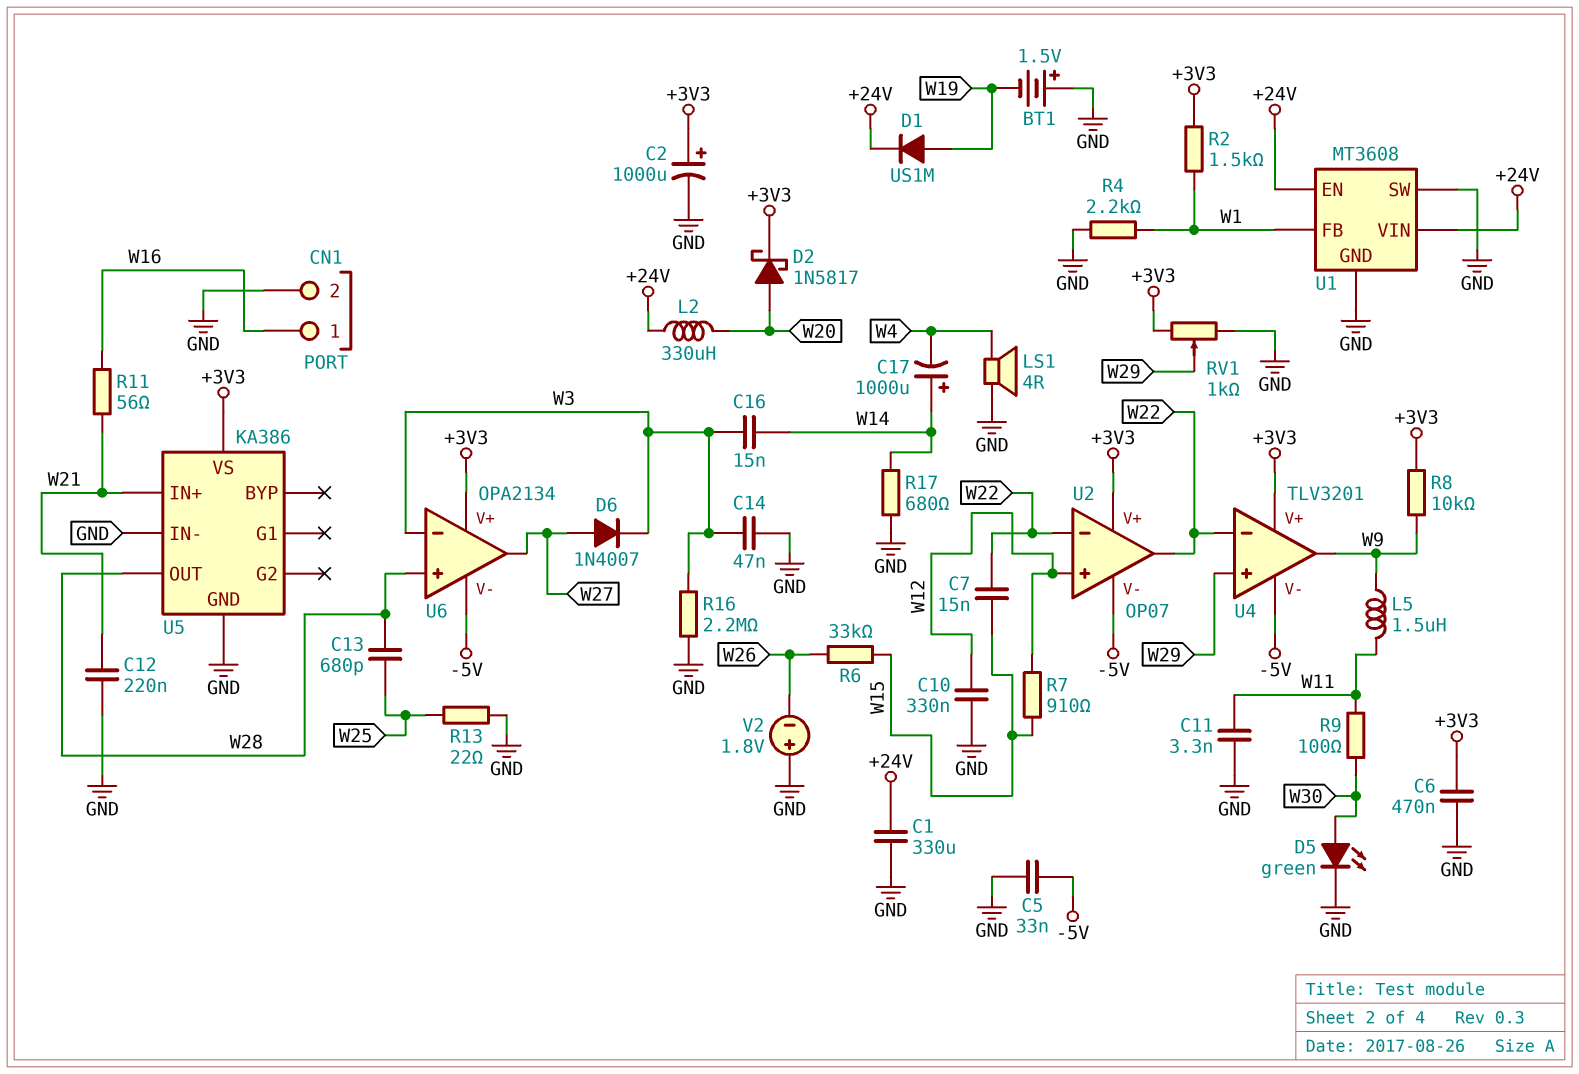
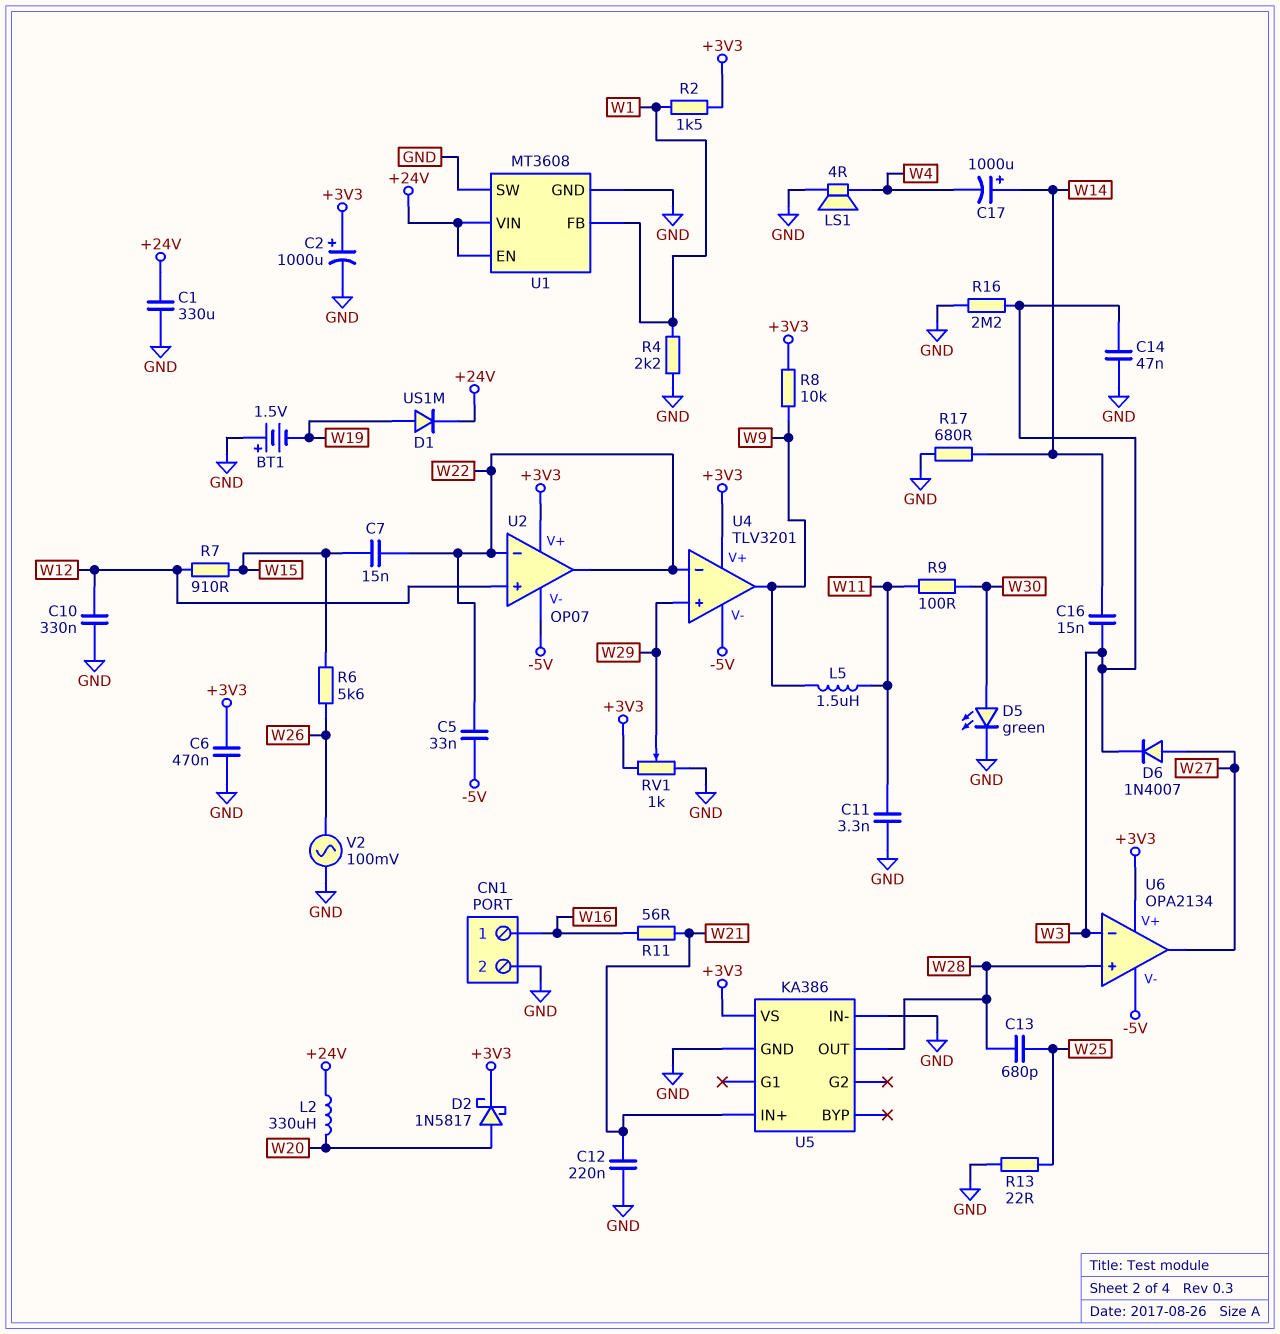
C5: 33nF (-5V, GND) -> 33nF (-5V, W22)
R6: 33k (W15, W26) -> 5.6k (W15, W26)
V2: 1.8V (plus GND, minus W26) -> AC 100mV (GND, W26)

